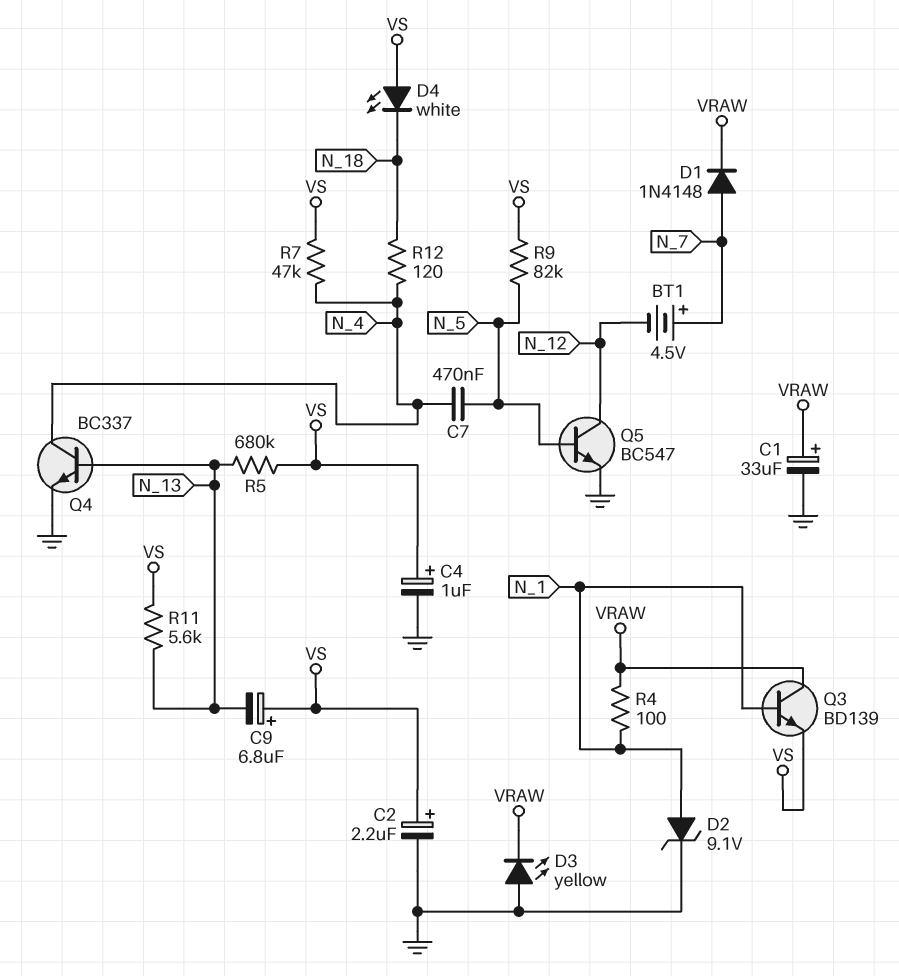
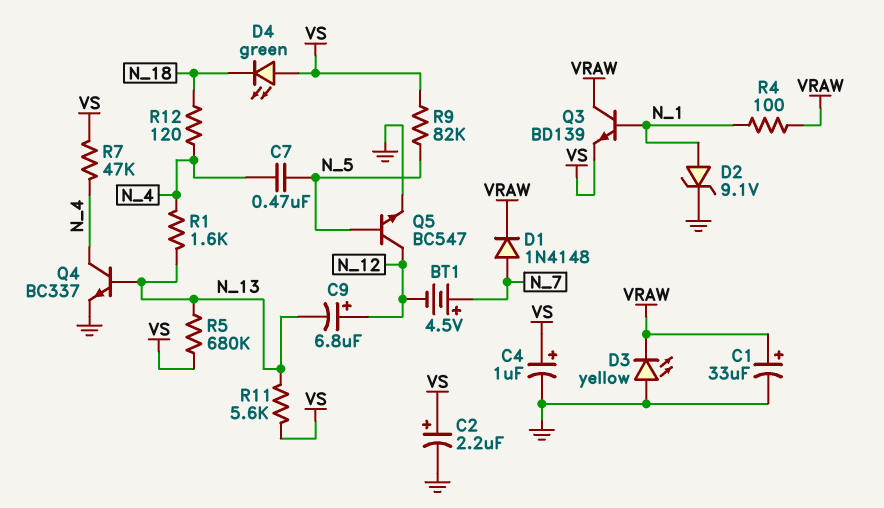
C9: 6.8uF (plus VS, minus N_13) -> 6.8uF (plus N_12, minus N_13)
D4: LED white (A VS, K N_18) -> LED green (A VS, K N_18)
R1: none -> 1.6k (N_4, N_13)

